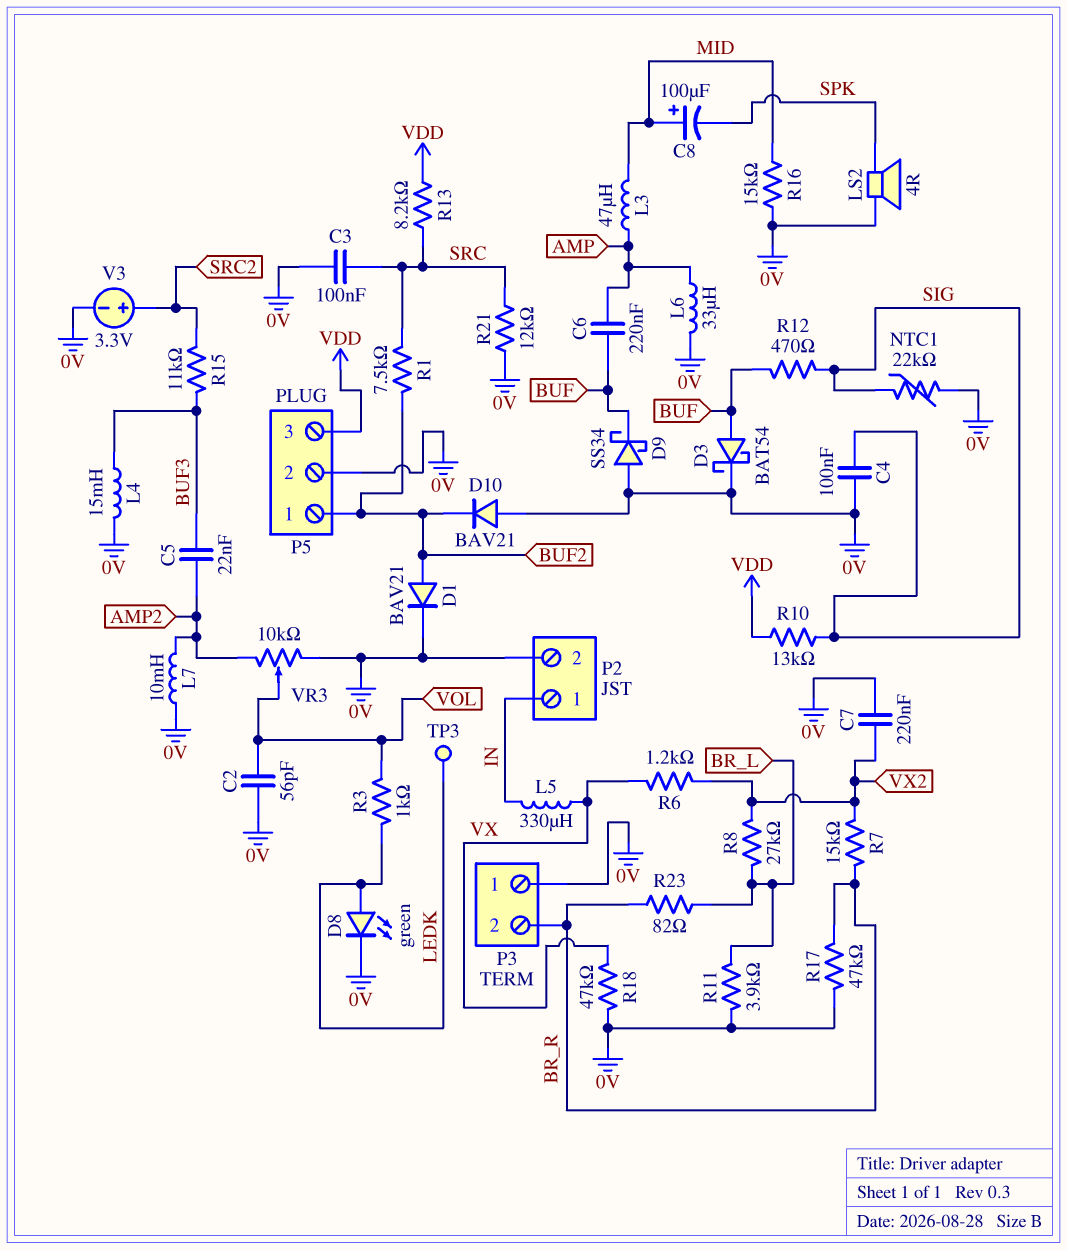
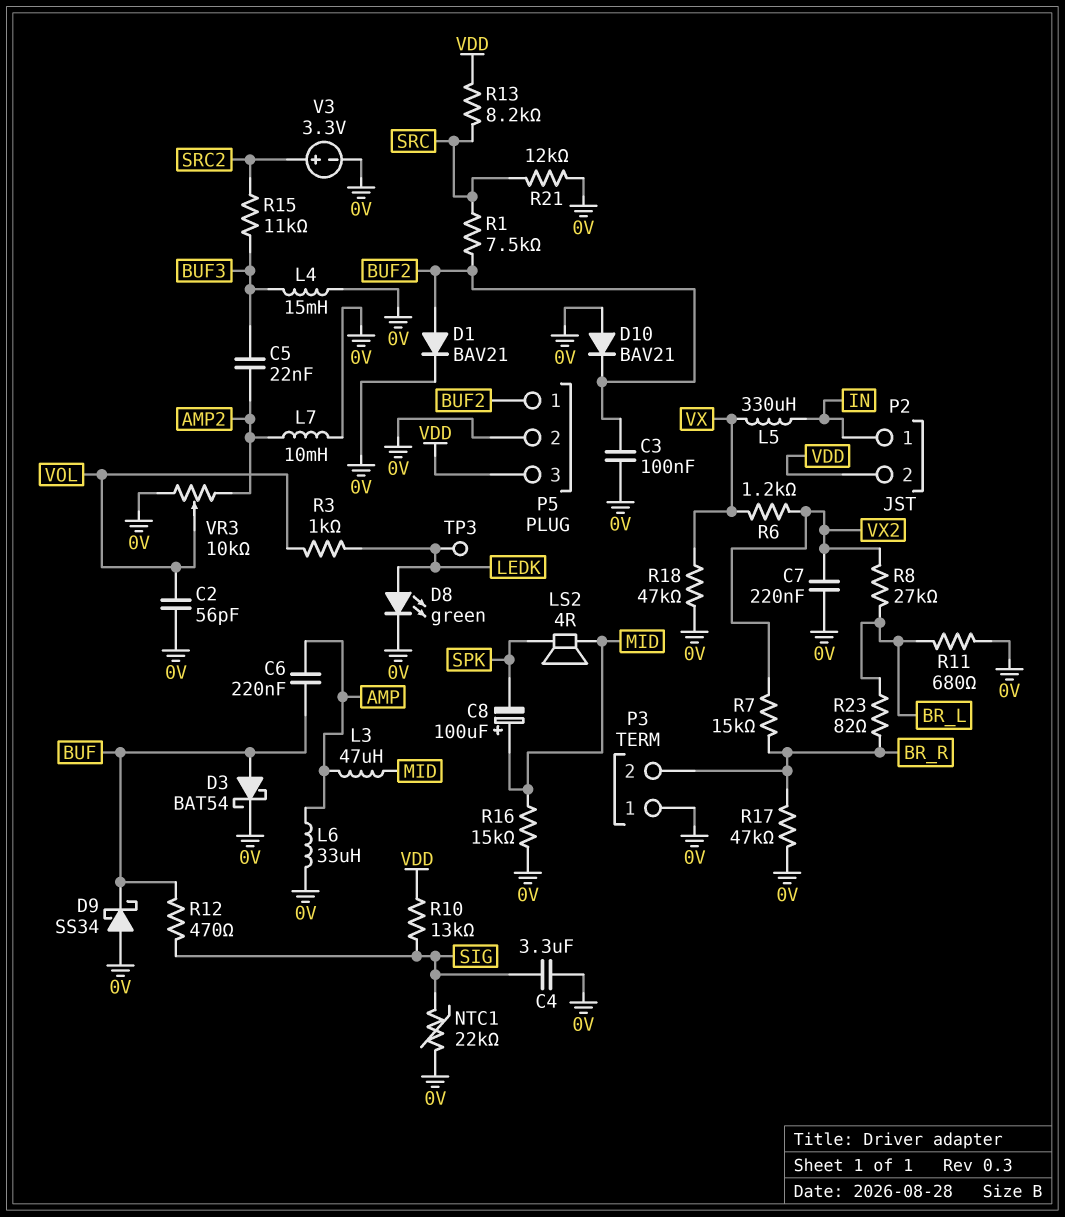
C3: 100nF (0V, SRC) -> 100nF (0V, BUF2)
C4: 100nF (0V, SIG) -> 3.3uF (0V, SIG)
LS2: speaker 4R (0V, SPK) -> speaker 4R (MID, SPK)
P2 pin 2: 0V -> VDD
R11: 3.9k (0V, BR_L) -> 680 (0V, BR_L)

